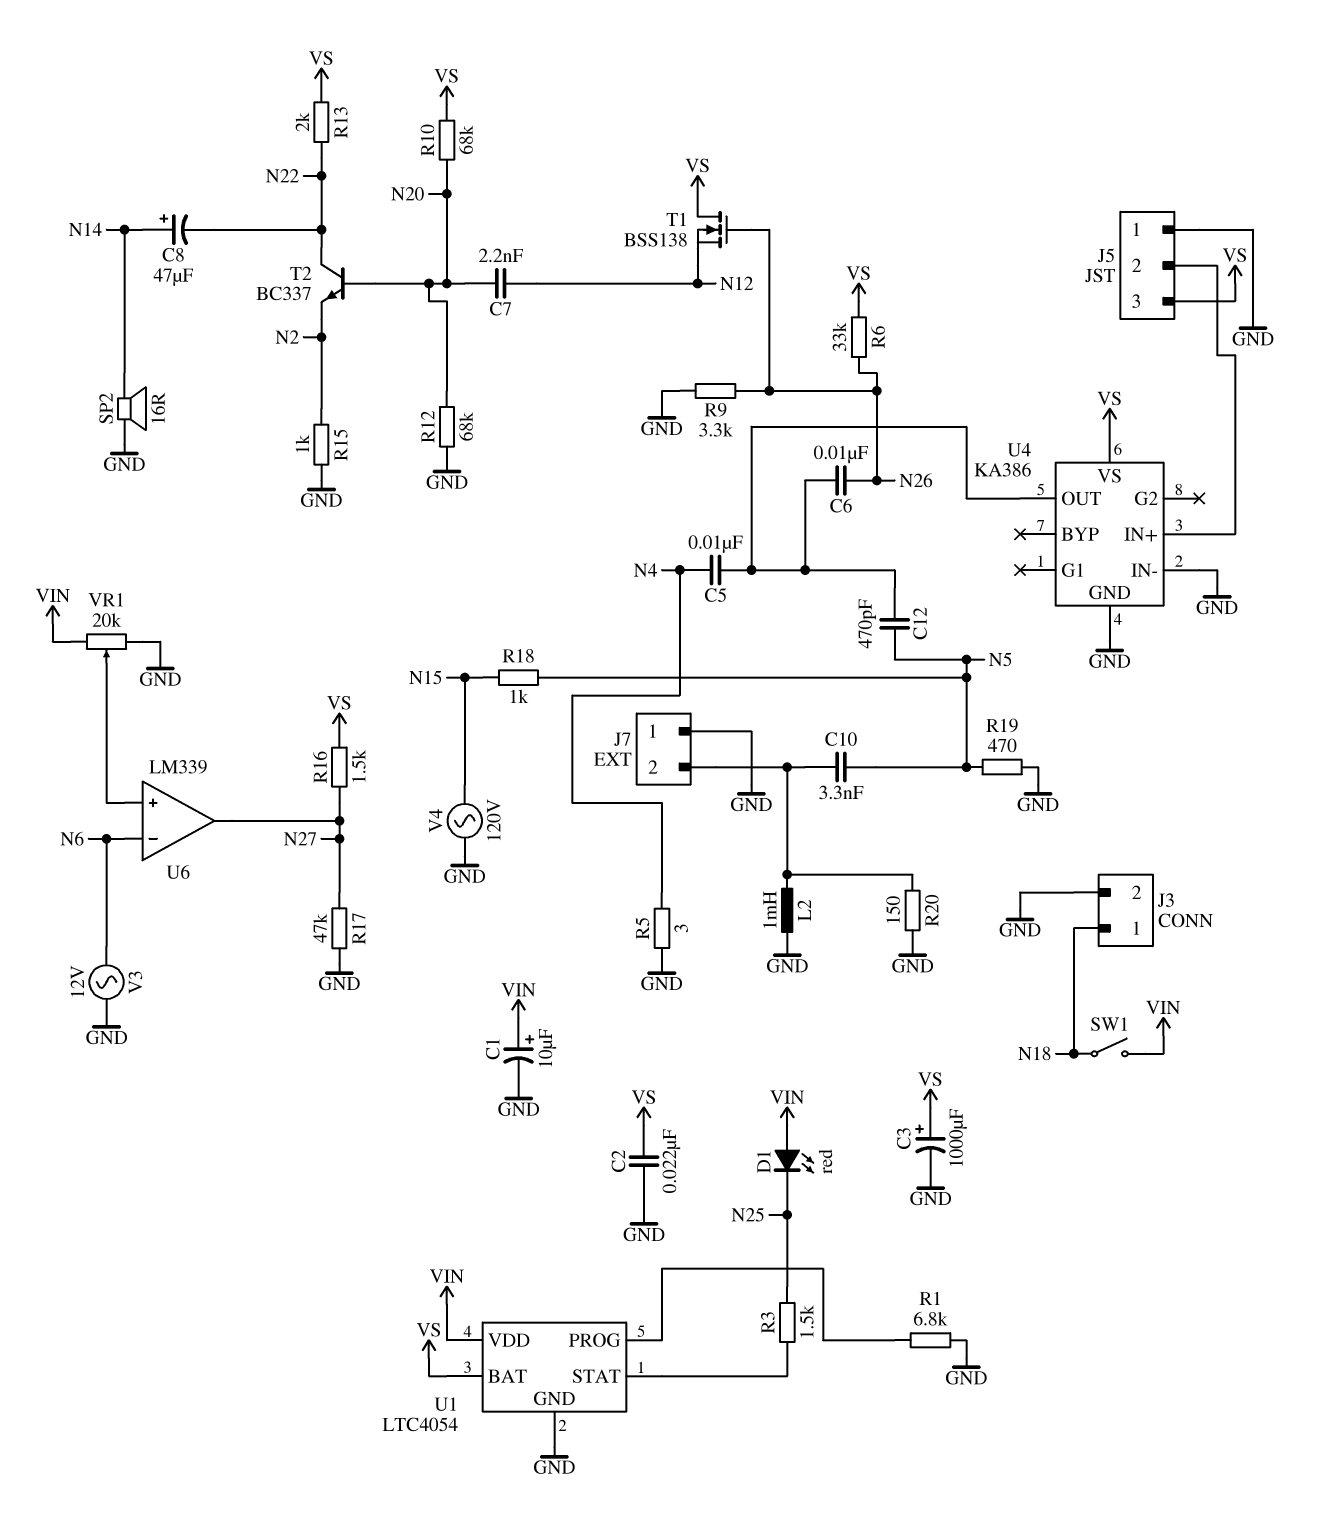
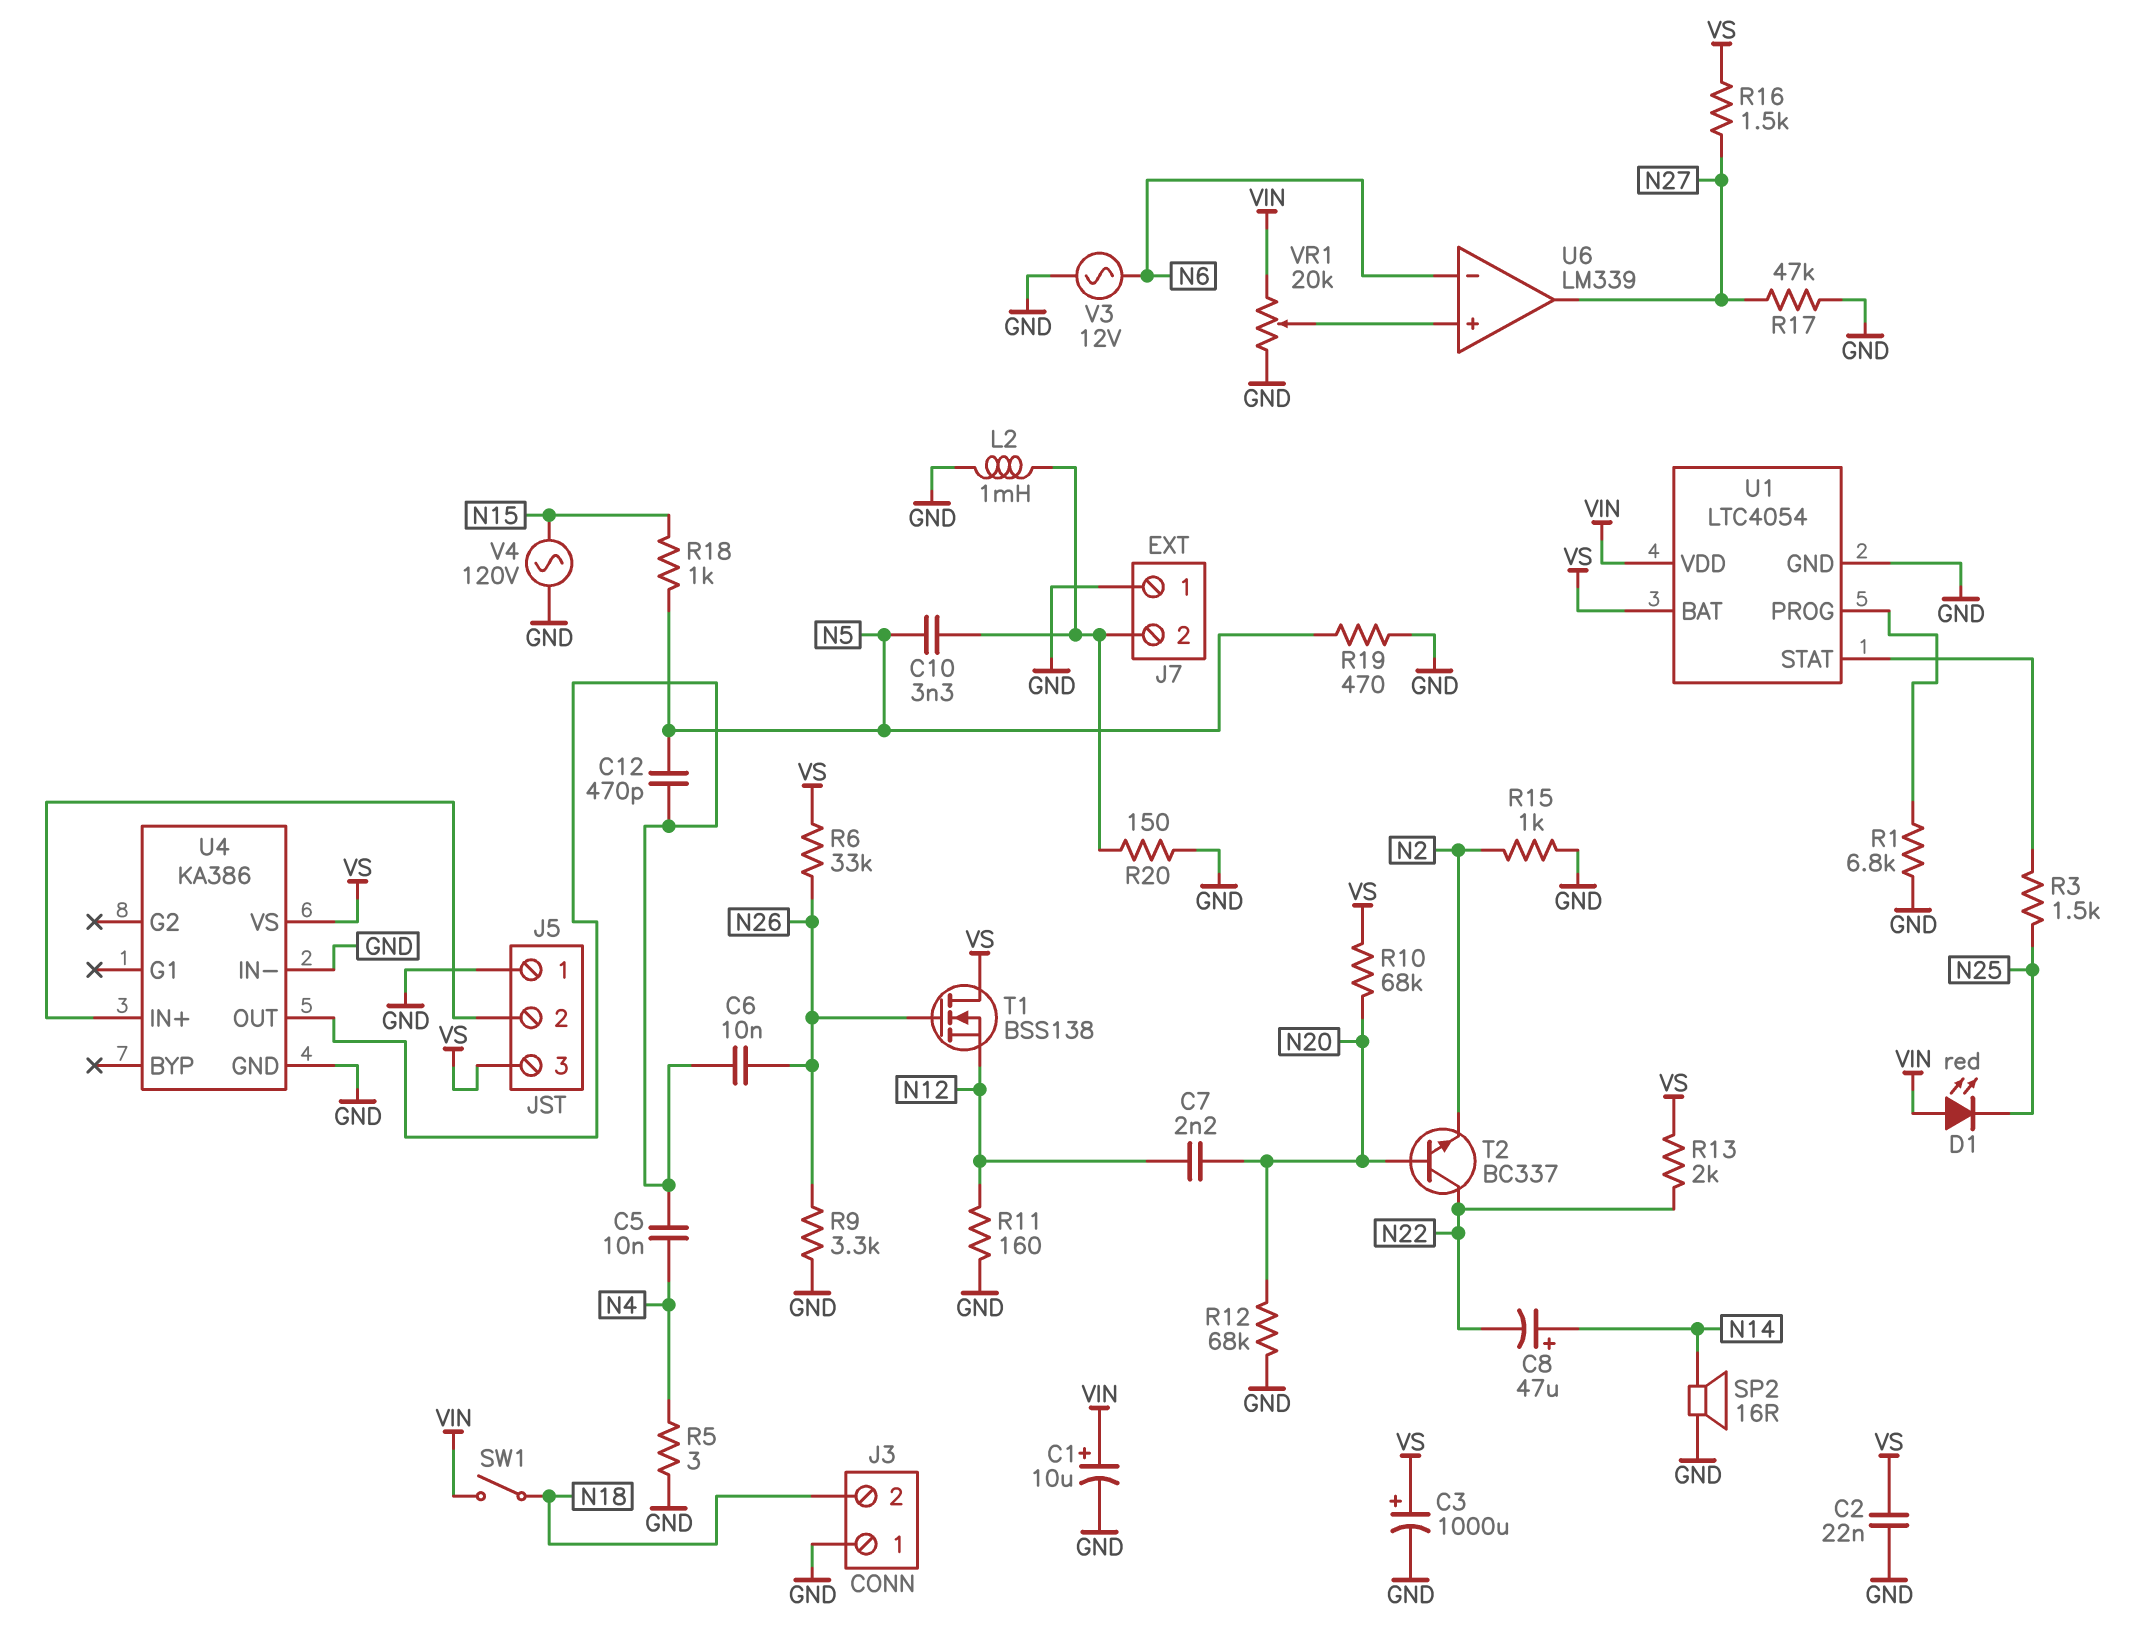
J3 pin 1: N18 -> GND
J3 pin 2: GND -> N18
R11: none -> 160 (GND, N12)

